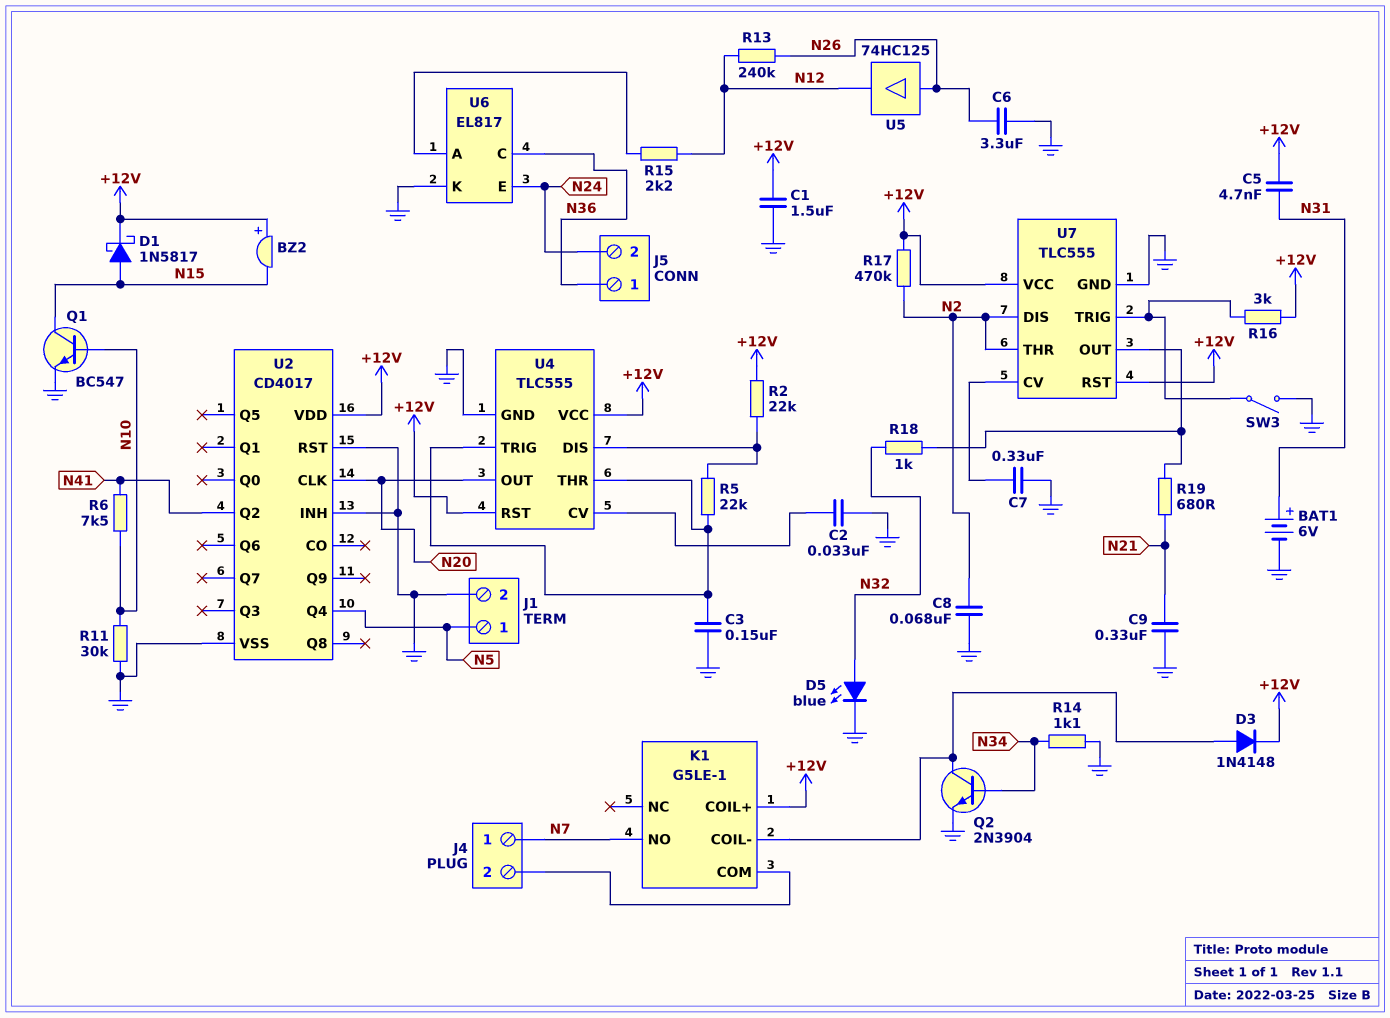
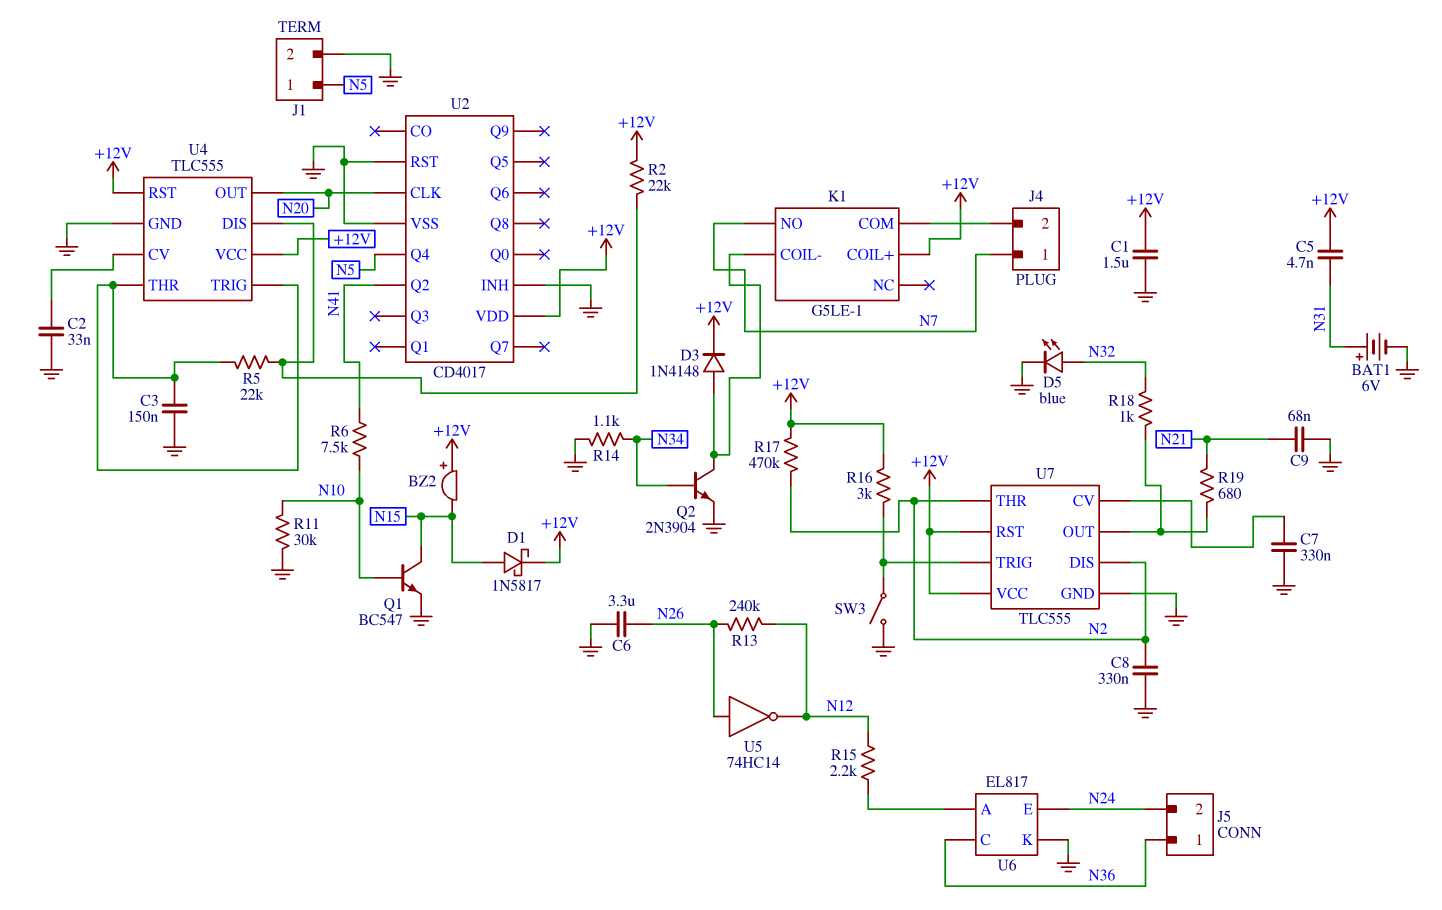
C8: 68nF (GND, N2) -> 330nF (GND, N2)
C9: 330nF (GND, N21) -> 68nF (GND, N21)
U5: buffer 74HC125 (in N26, out N12) -> NOT 74HC14 (in N26, out N12)

